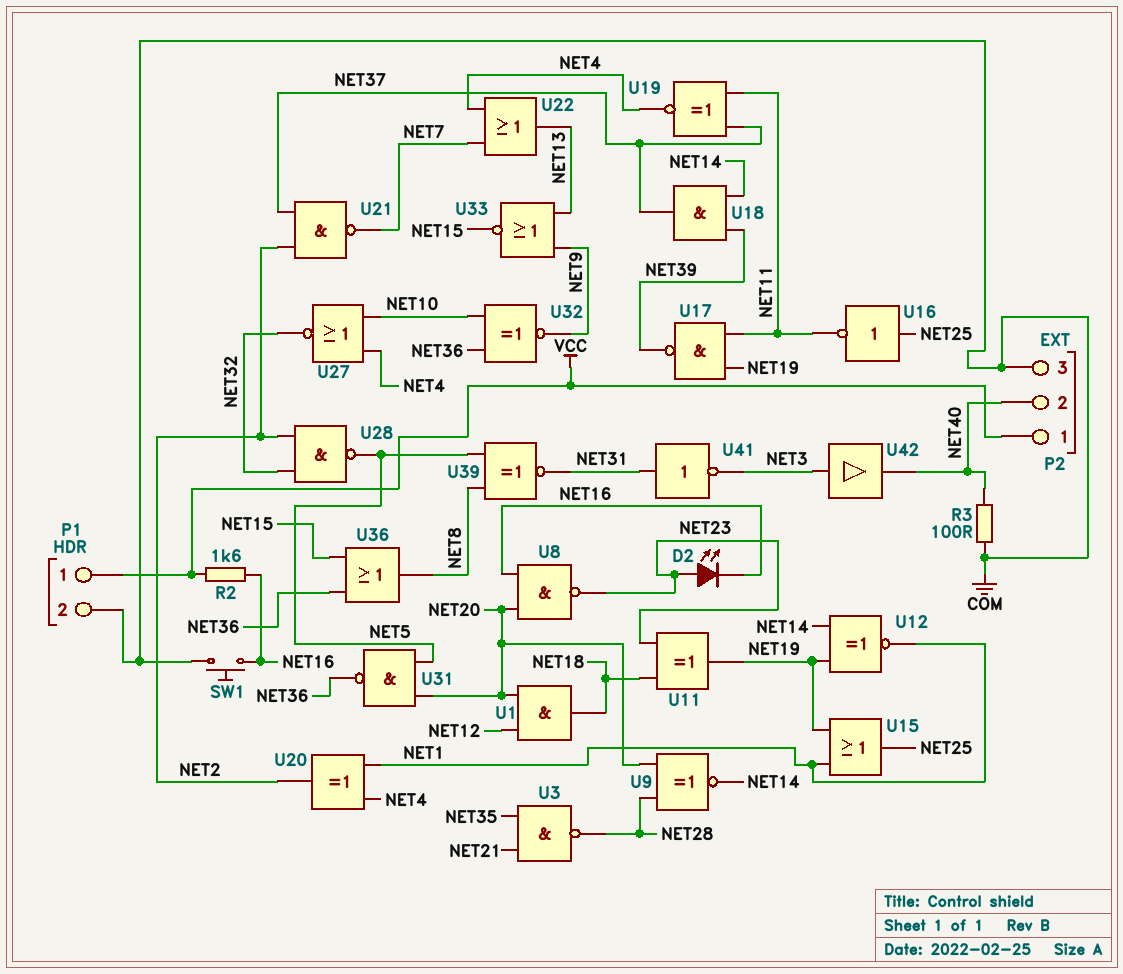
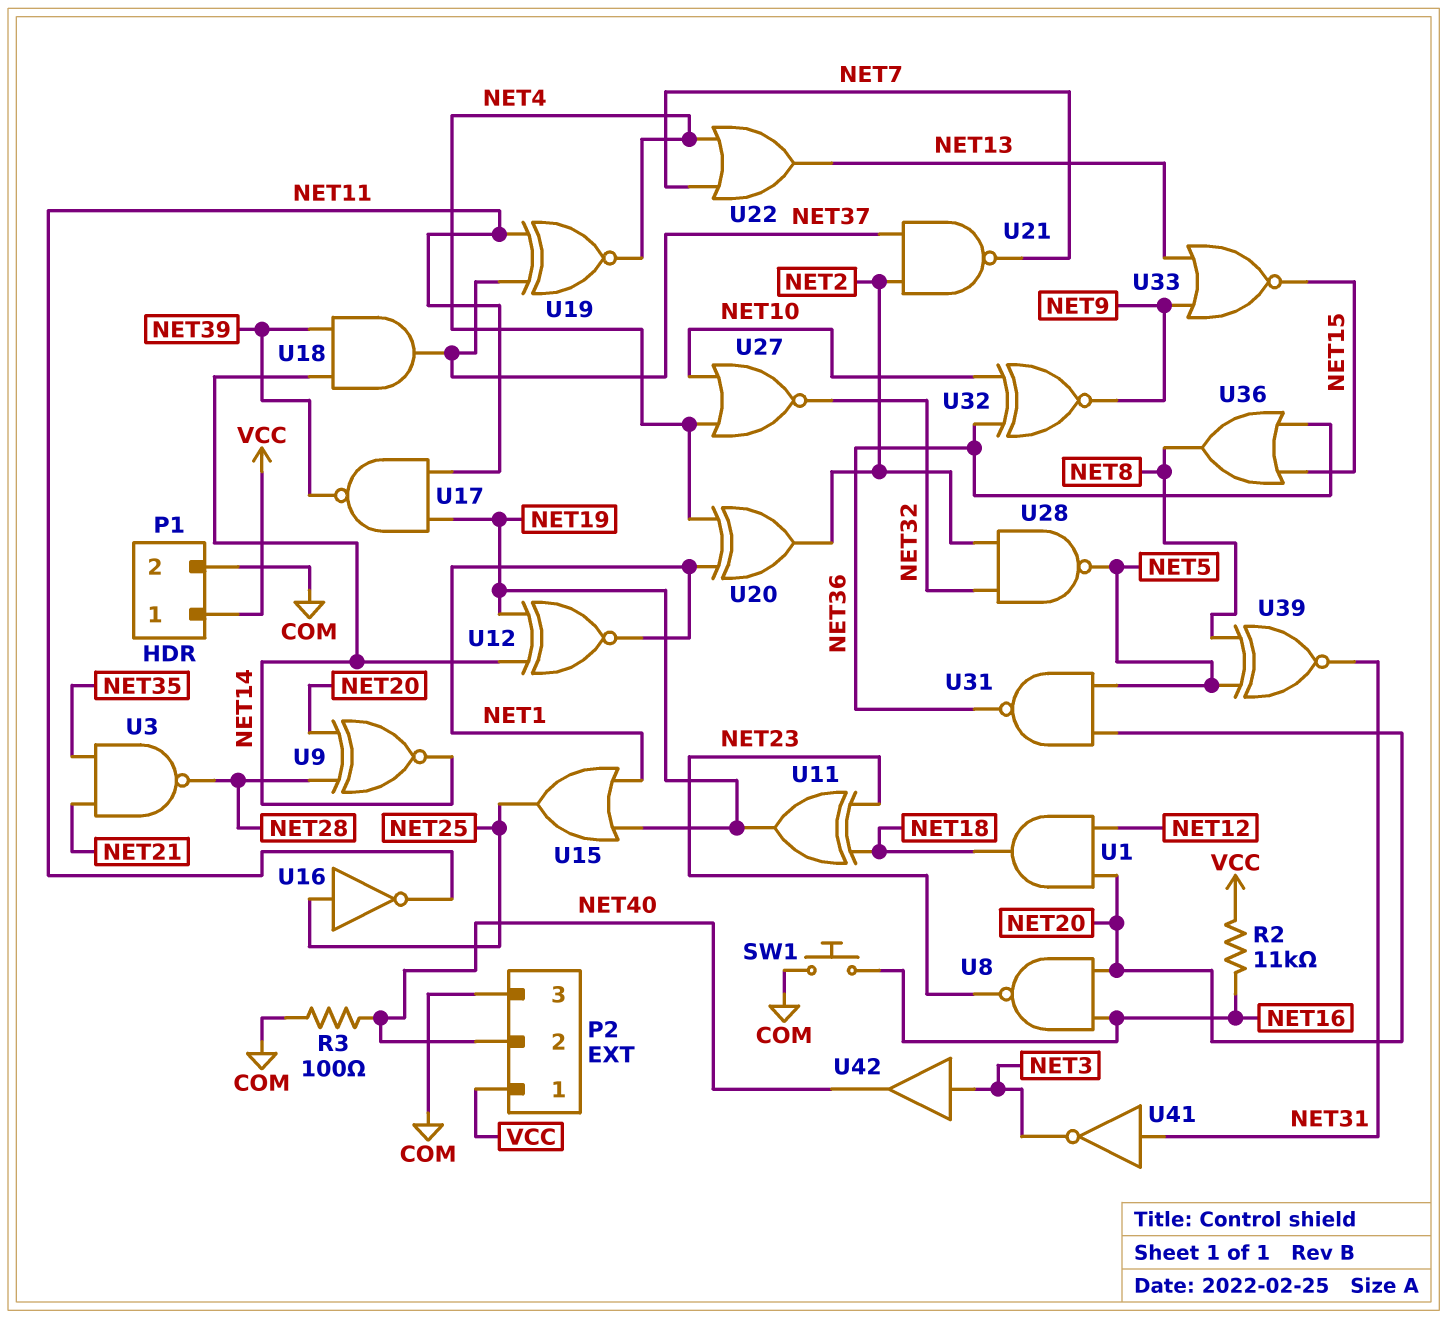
D2: LED (A NET23, K NET16) -> none
R2: 1.6k (NET16, VCC) -> 11k (NET16, VCC)

